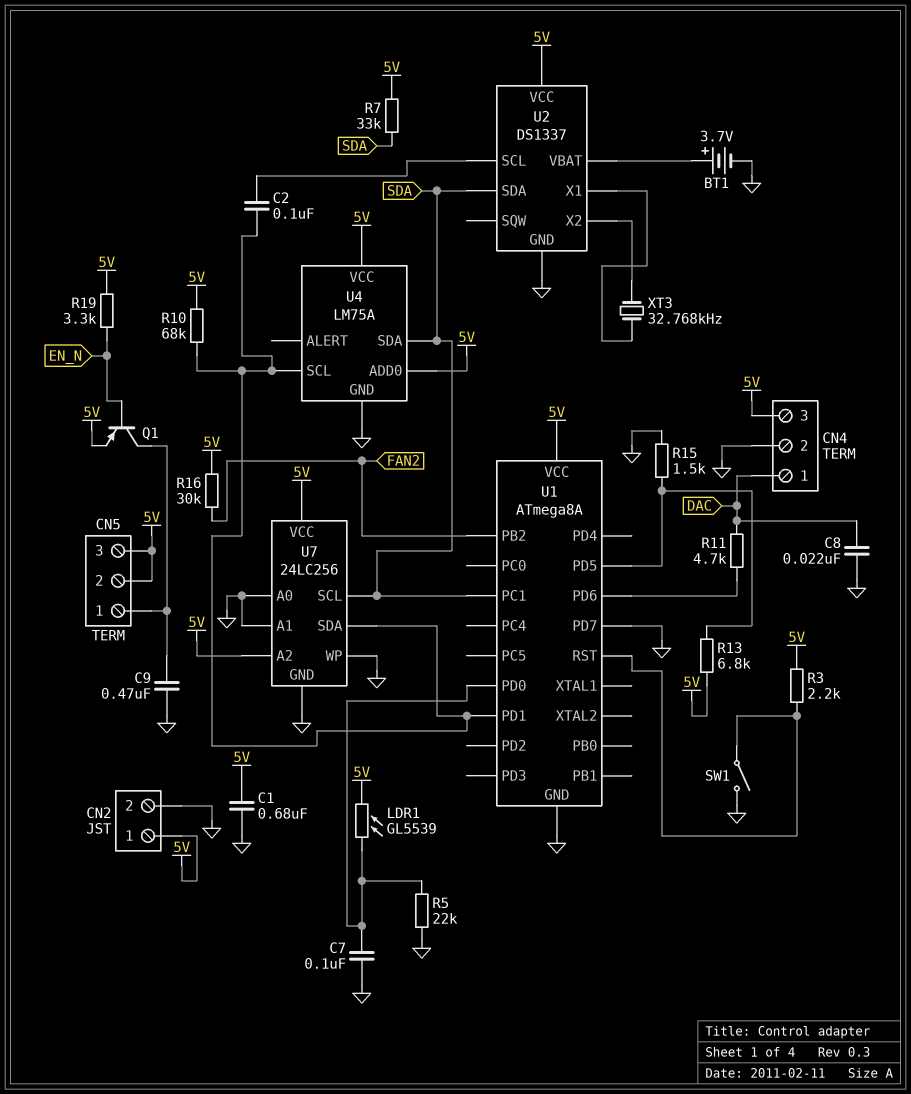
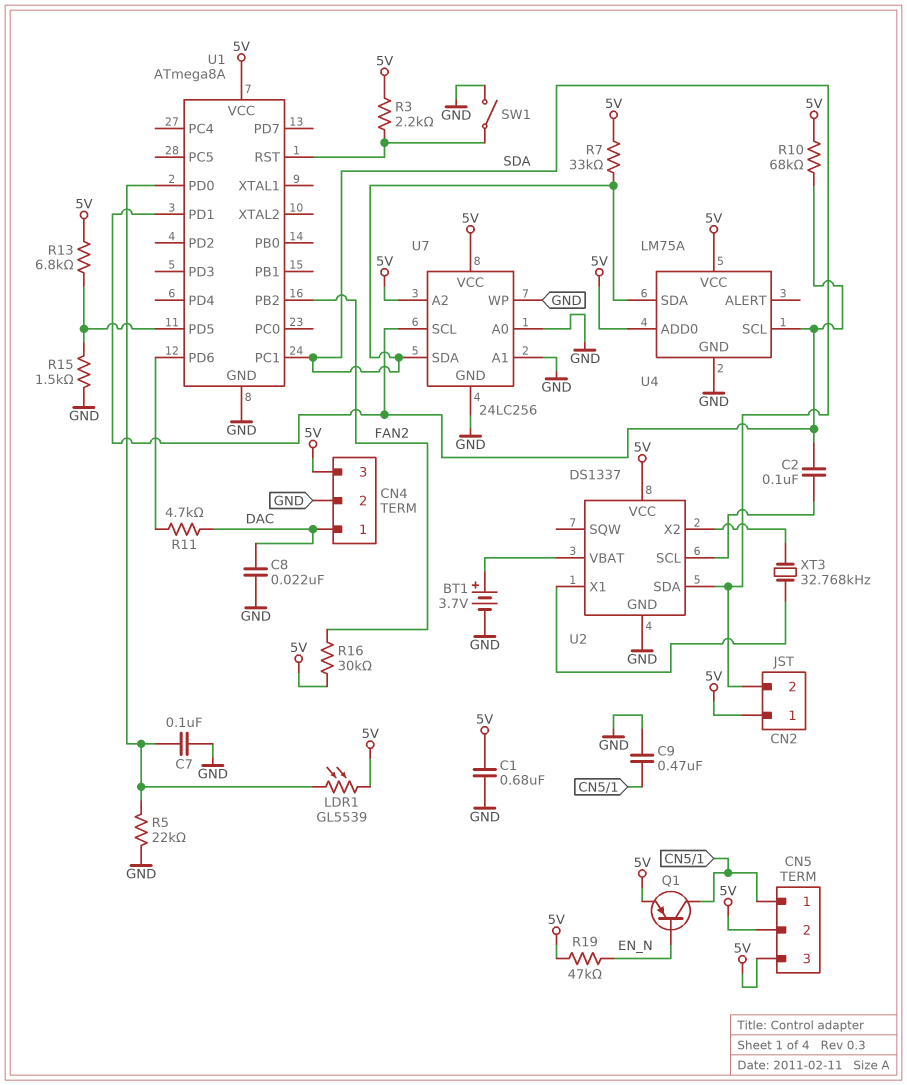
CN2 pin 2: GND -> SDA
R19: 3.3k (5V, EN_N) -> 47k (5V, EN_N)
U1 pin PD7: GND -> none
U7 pin SCL: SDA -> U1/PD1
U7 pin SDA: U1/PD1 -> SDA

